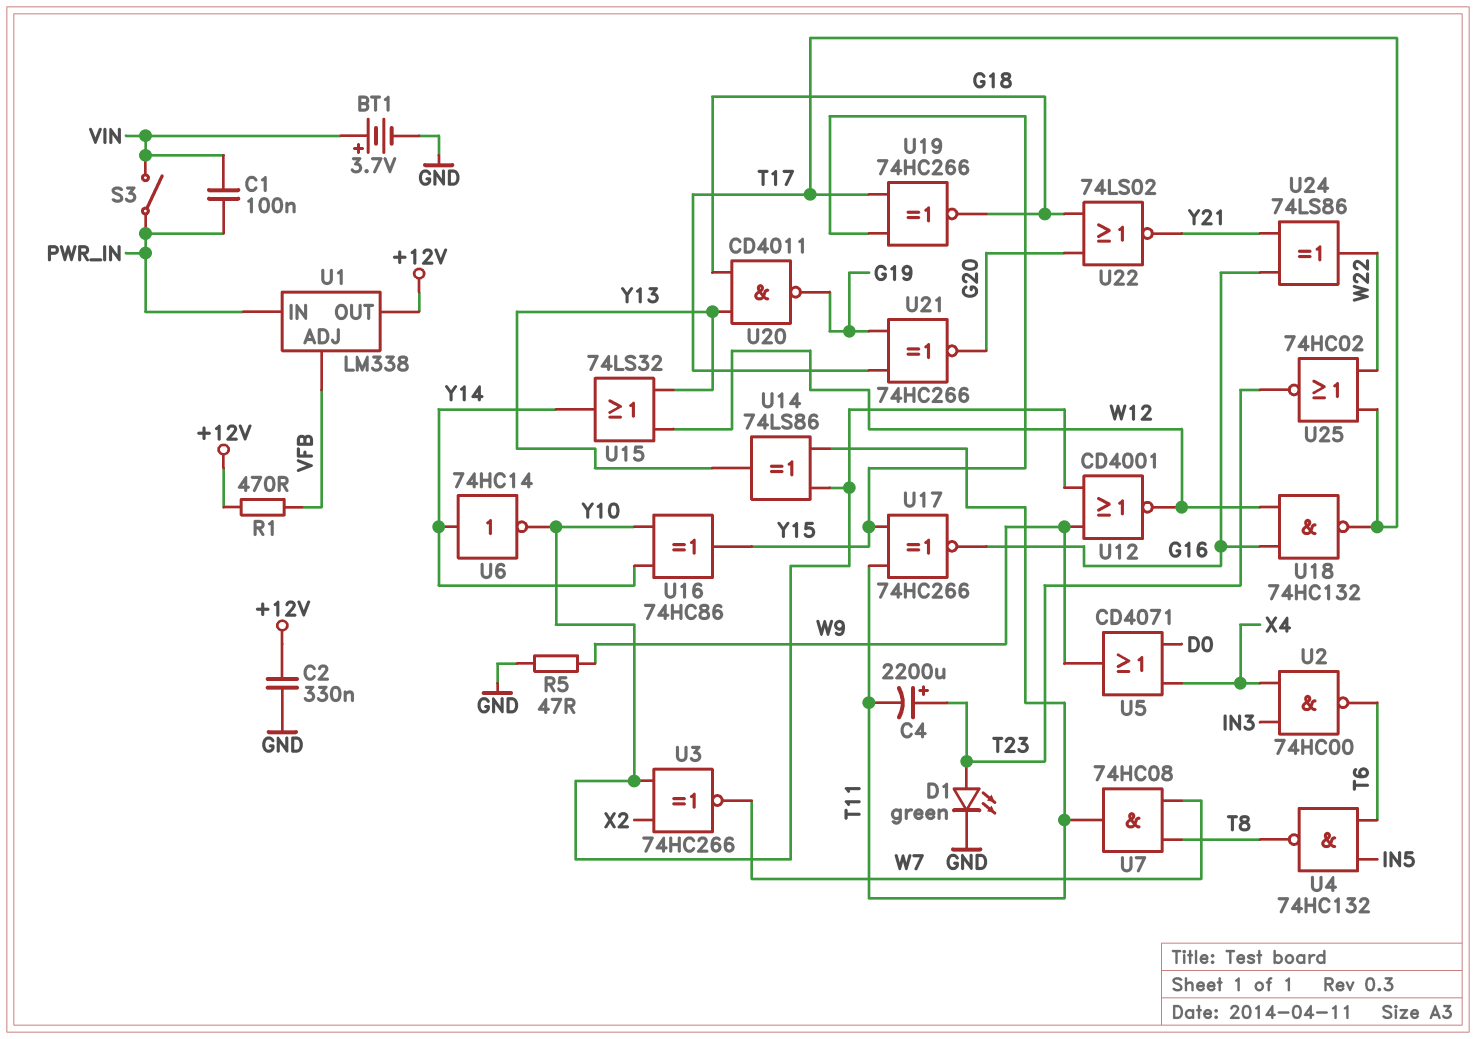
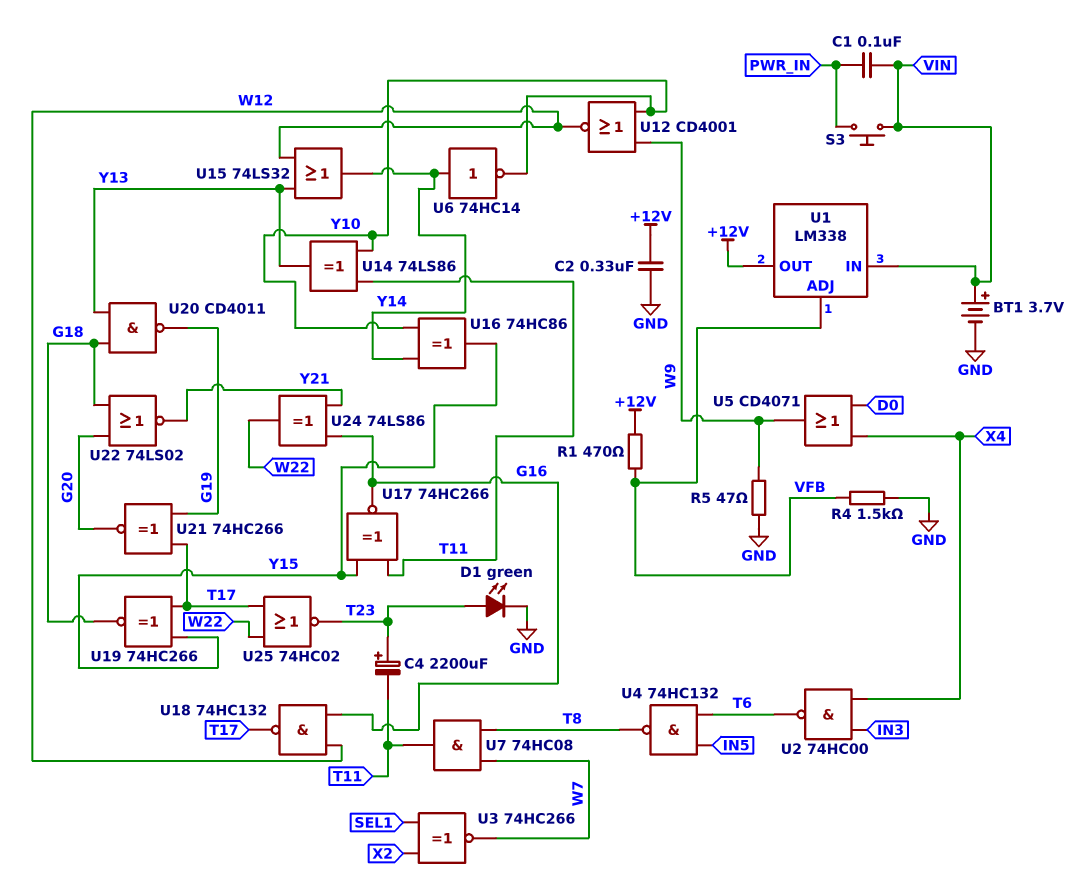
R4: none -> 1.5k (GND, VFB)
S3: switch (PWR_IN, VIN) -> button (PWR_IN, VIN)
U1 pin IN: PWR_IN -> VIN
U3: XNOR 74HC266 (in X2, in Y10, out W7) -> XNOR 74HC266 (in SEL1, in X2, out W7)

